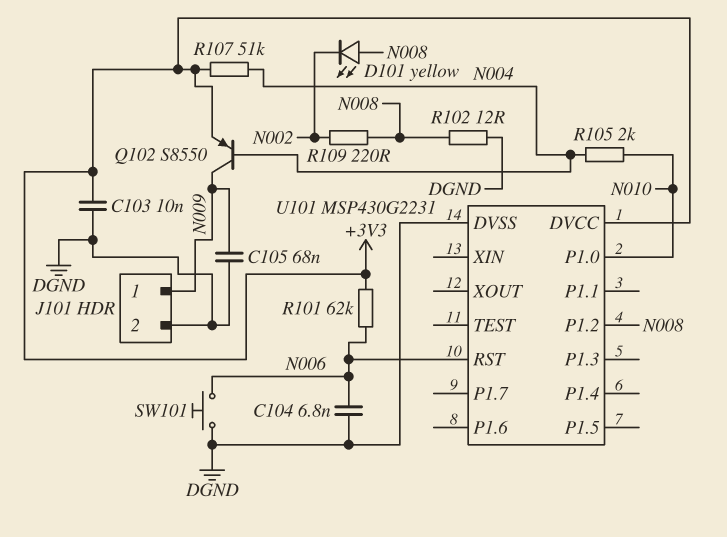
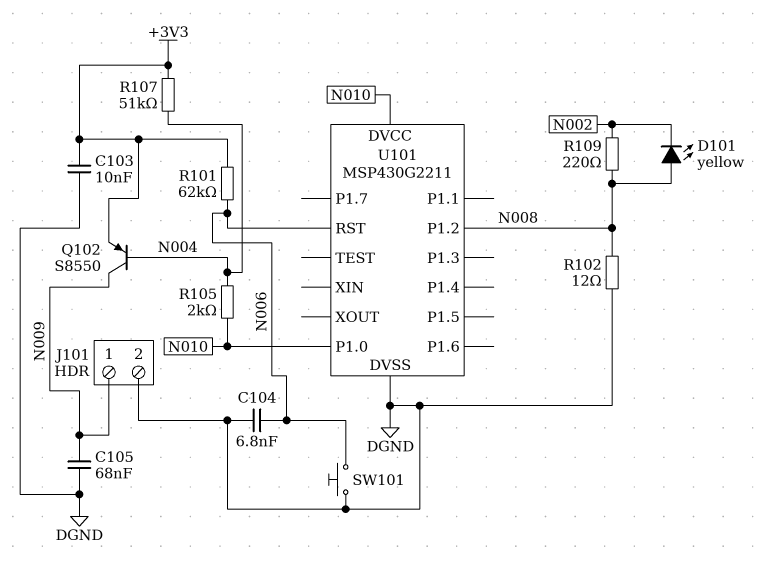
U101: MSP430G2231 -> MSP430G2211
U101 pin DVCC: +3V3 -> N010

